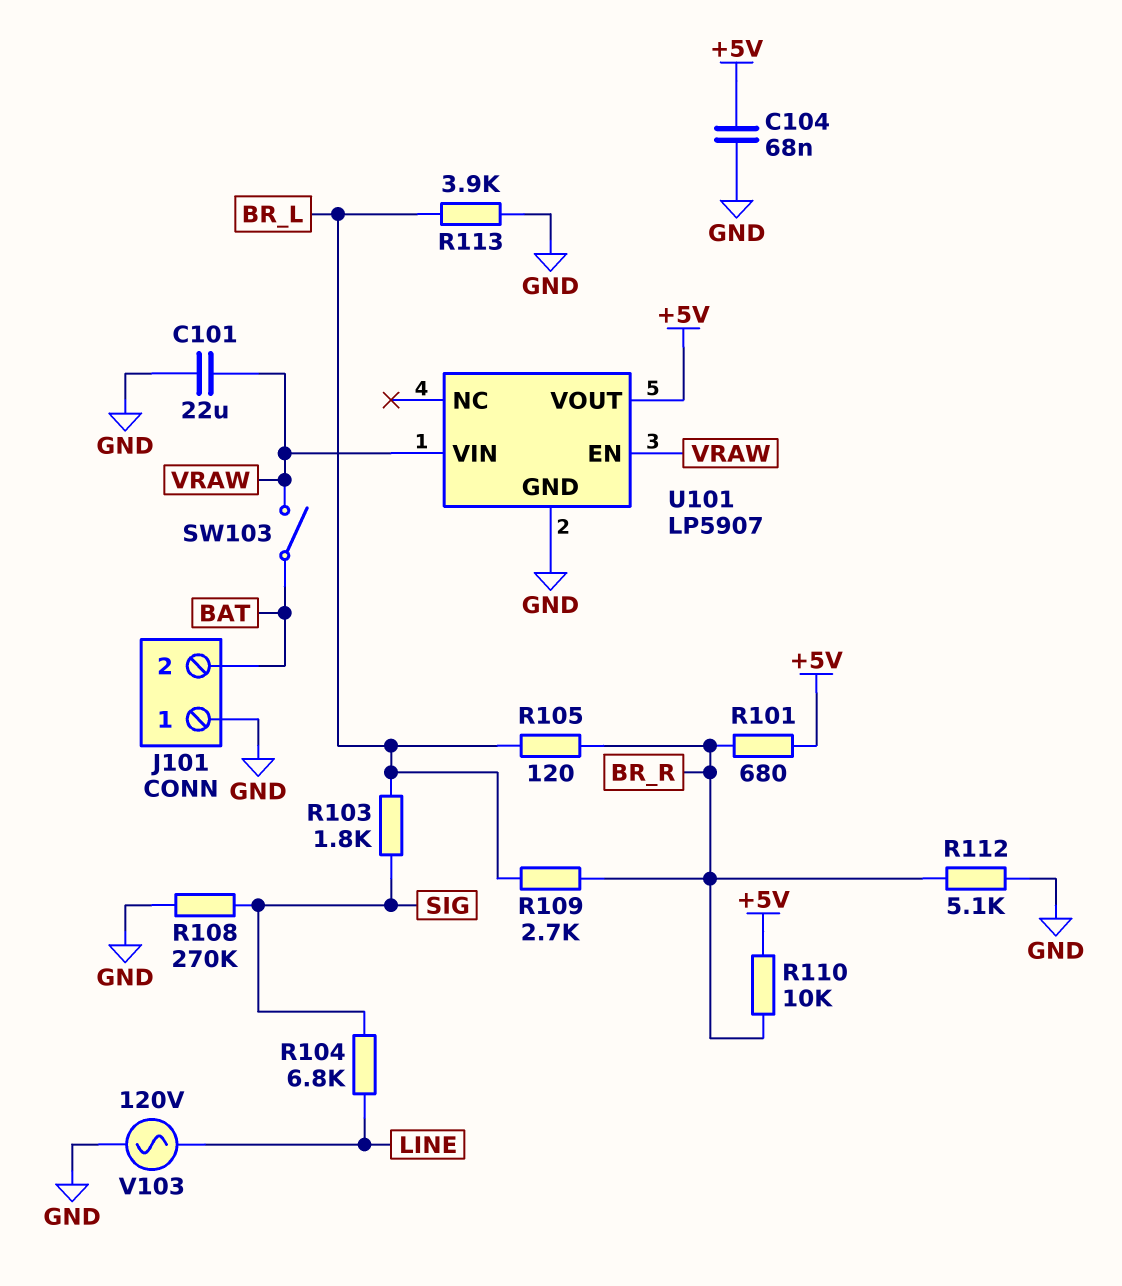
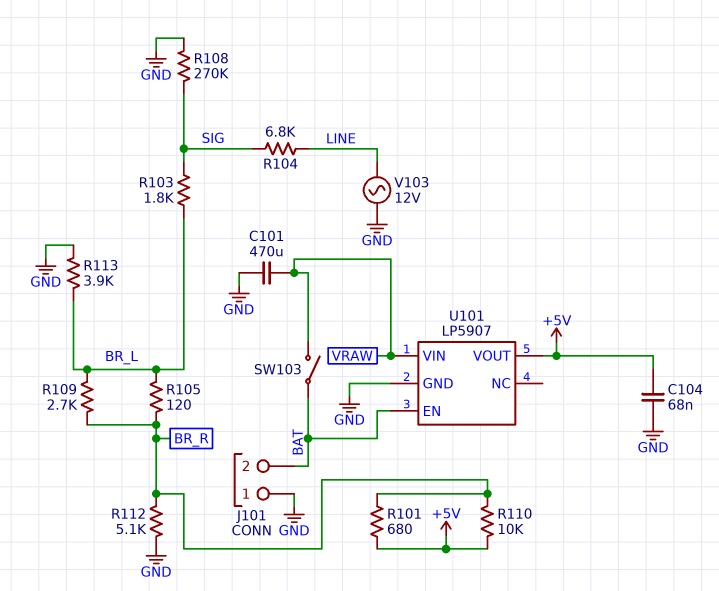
C101: 22uF (GND, VRAW) -> 470uF (GND, VRAW)
U101 pin EN: VRAW -> BAT
V103: AC 120V (GND, LINE) -> AC 12V (GND, LINE)

